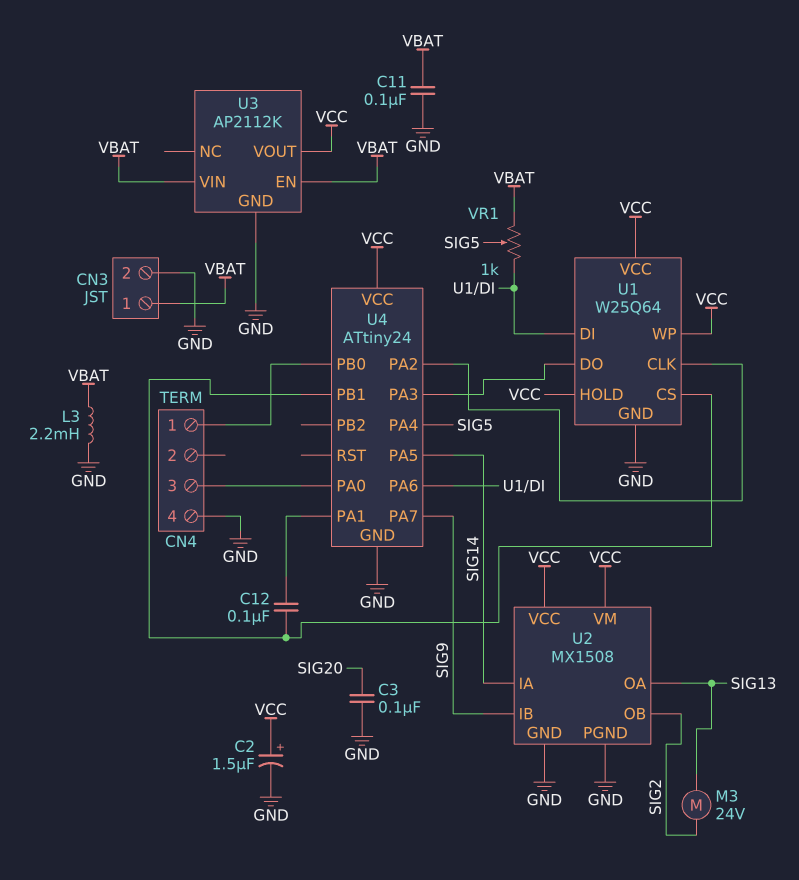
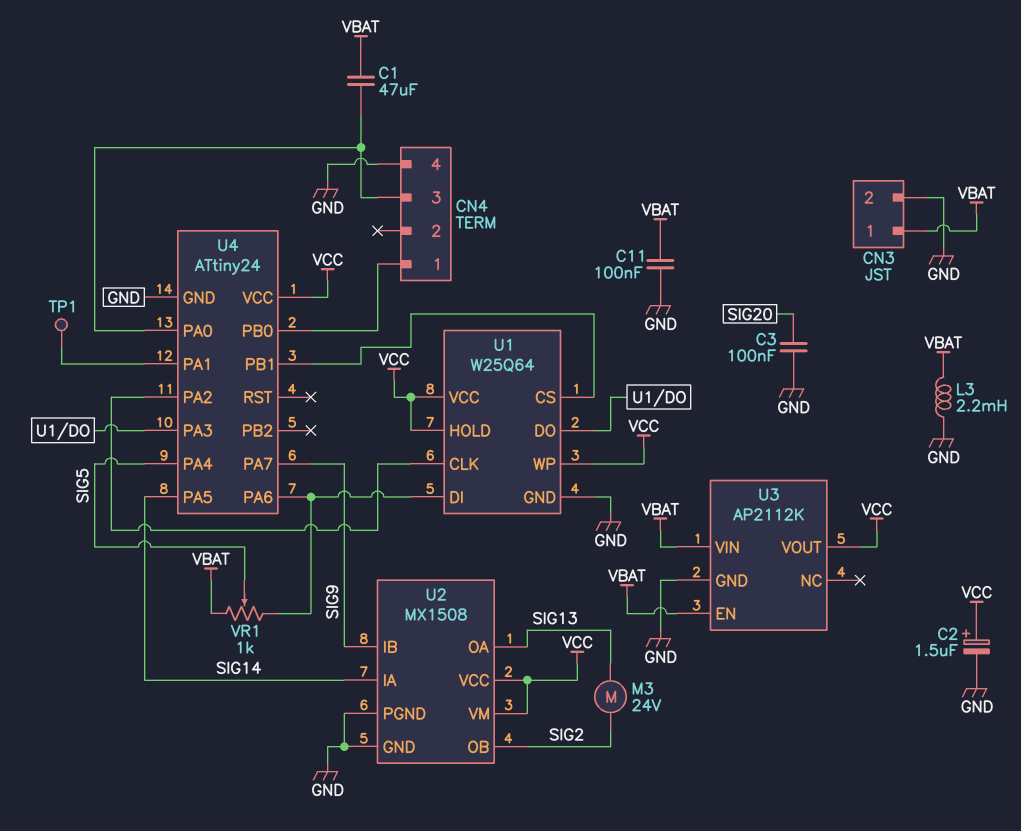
C1: none -> 47uF (CN4/3, VBAT)
C12: 100nF (U1/CS, U4/PA1) -> none
TP1: none -> test point (U4/PA1)

